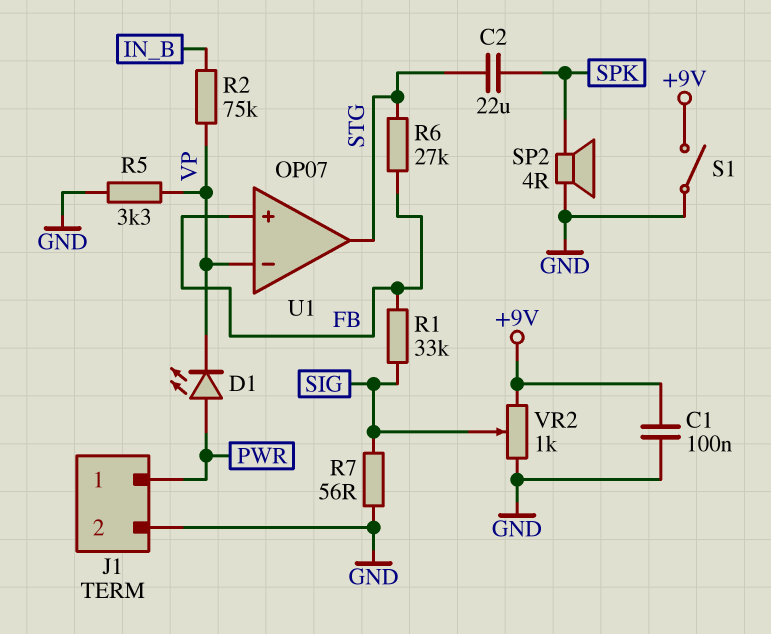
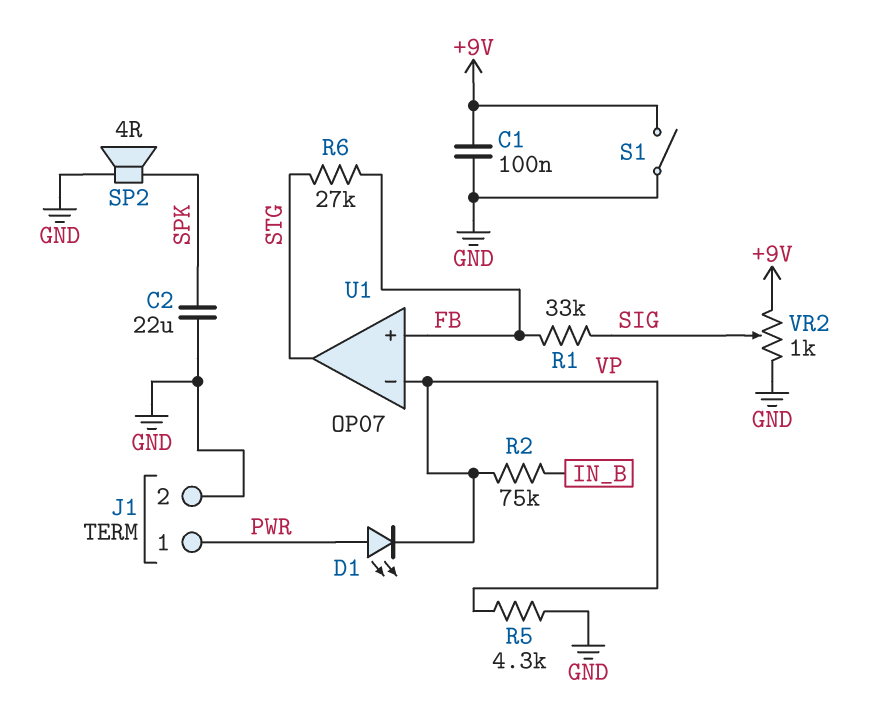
C2: 22uF (SPK, STG) -> 22uF (GND, SPK)
R5: 3.3k (GND, VP) -> 4.3k (GND, VP)
R7: 56 (GND, SIG) -> none

